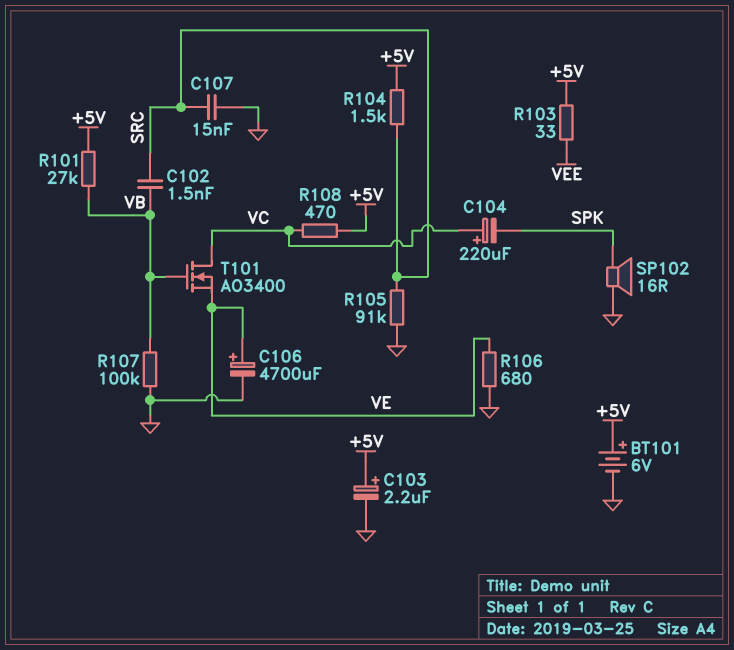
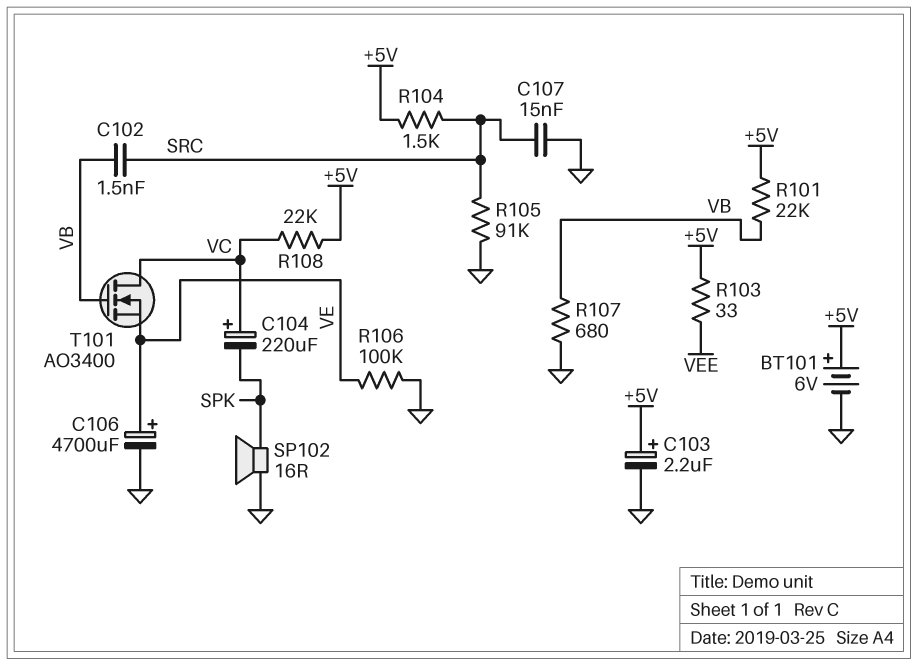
R101: 27k (+5V, VB) -> 22k (+5V, VB)
R106: 680 (GND, VE) -> 100k (GND, VE)
R107: 100k (GND, VB) -> 680 (GND, VB)
R108: 470 (+5V, VC) -> 22k (+5V, VC)

